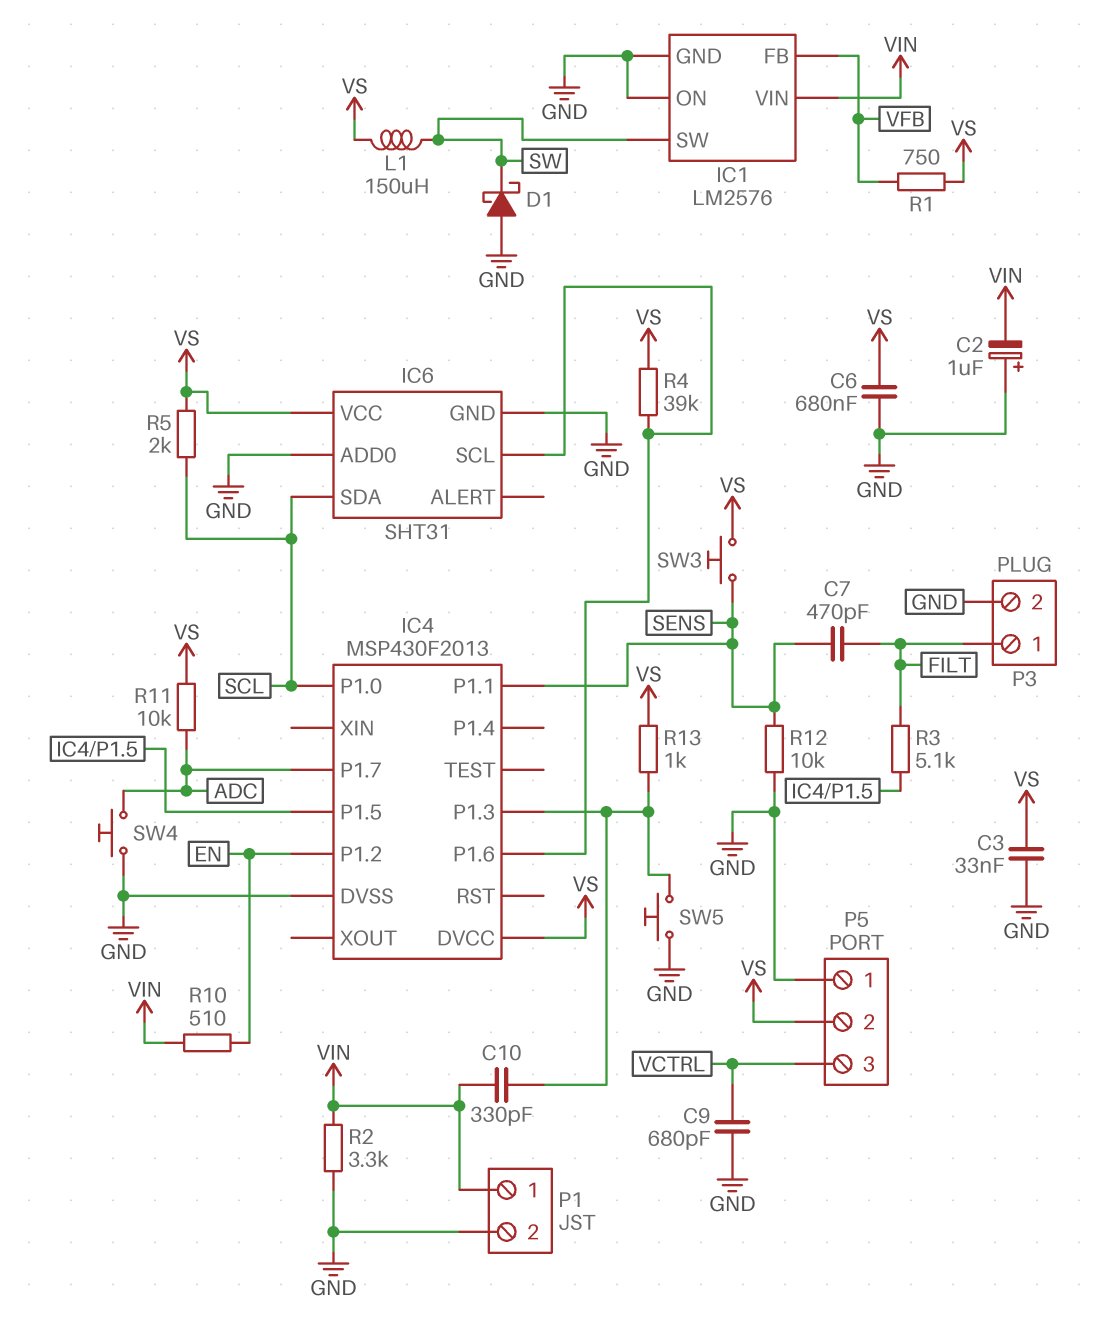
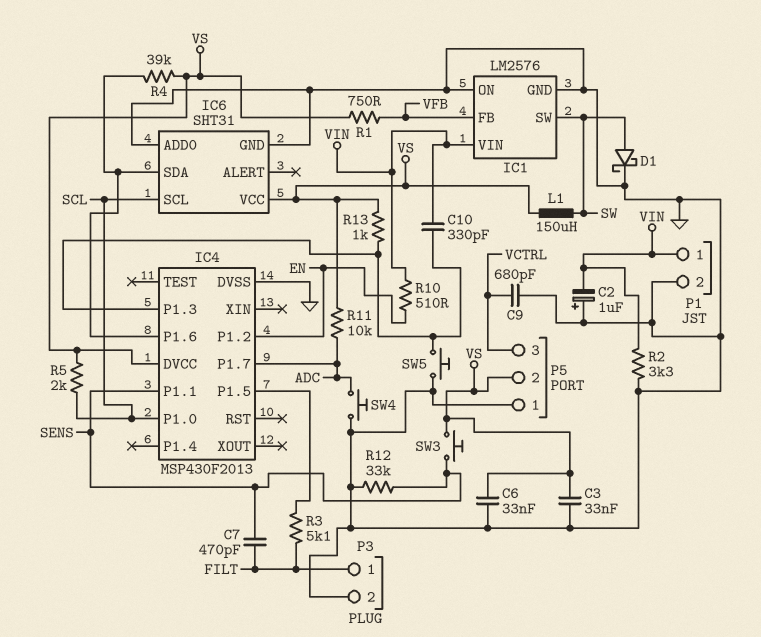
C6: 680nF (GND, VS) -> 33nF (GND, VS)
D1: schottky (A GND, K SW) -> schottky (A SW, K GND)
IC6 pin SCL: IC4/P1.6 -> SCL
IC6 pin SDA: SCL -> IC4/P1.6
R12: 10k (GND, SENS) -> 33k (GND, SENS)

